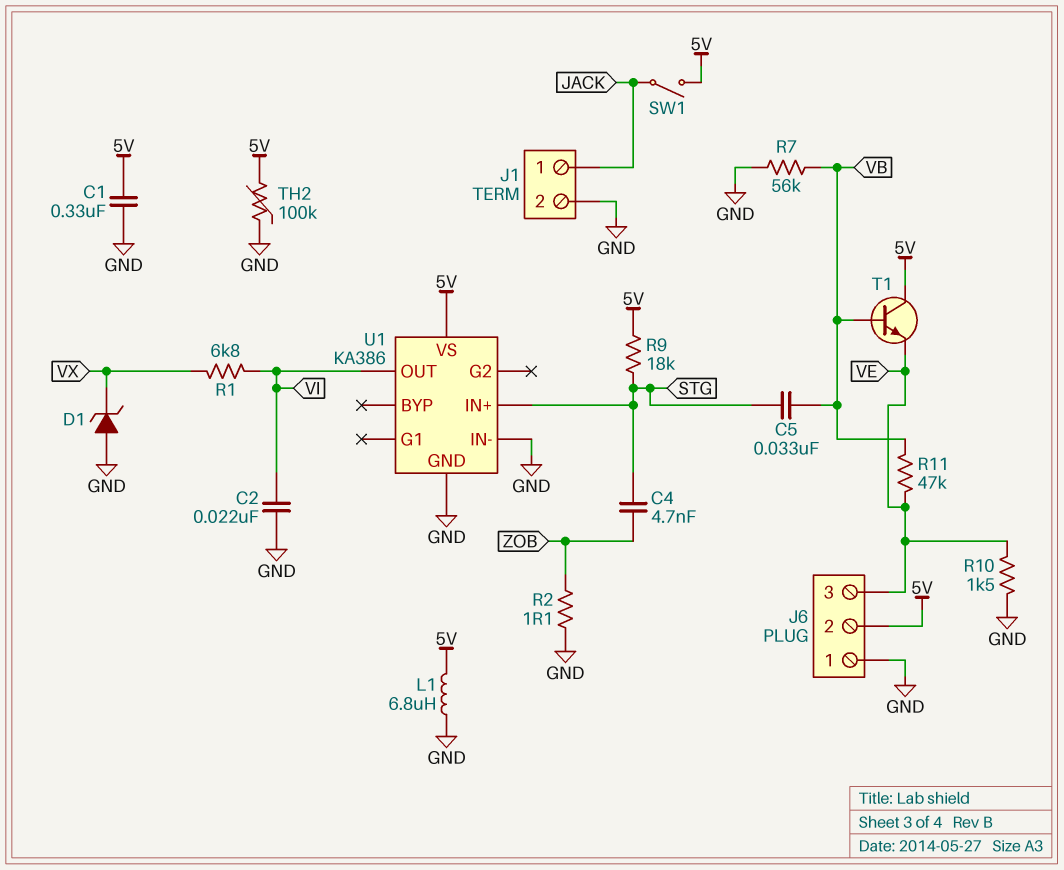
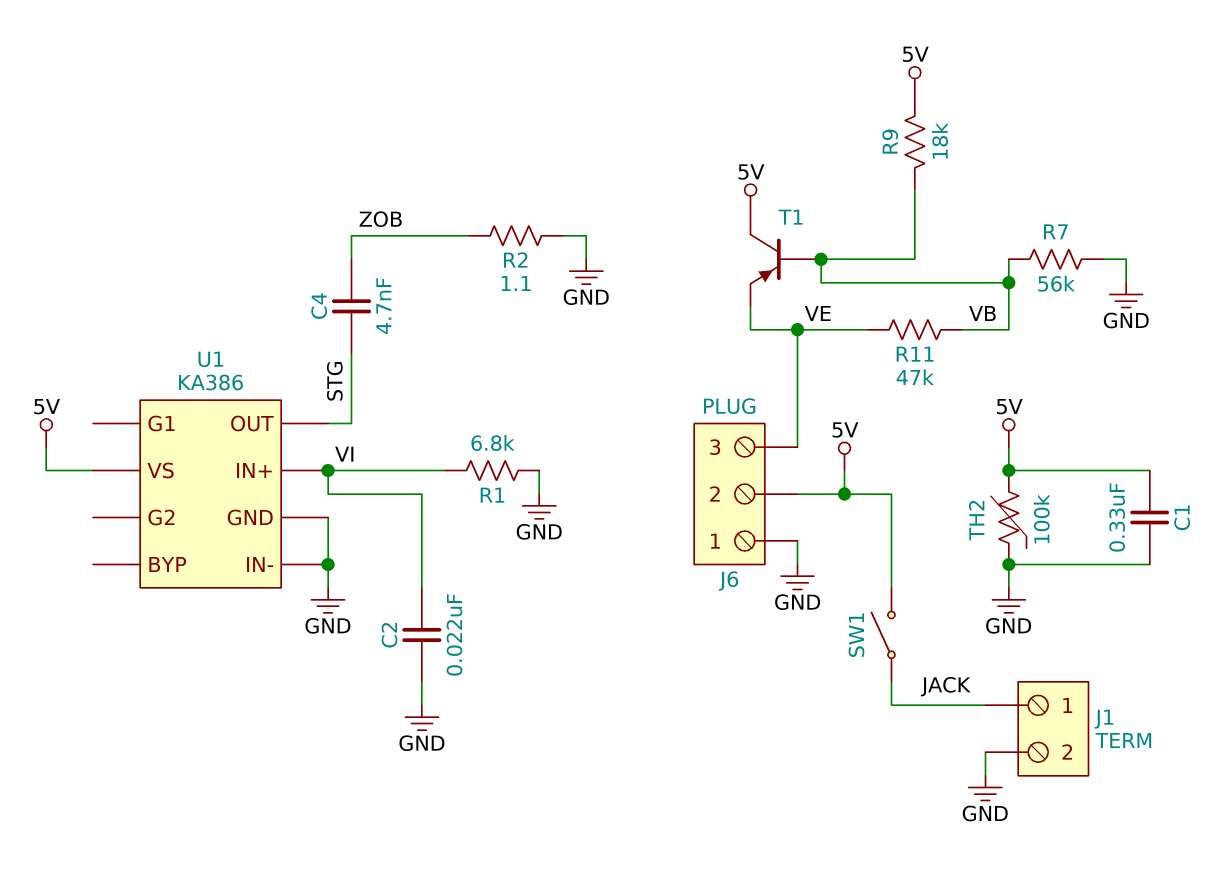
C5: 33nF (STG, VB) -> none
D1: zener (A GND, K VX) -> none
L1: 6.8uH (5V, GND) -> none
R1: 6.8k (VI, VX) -> 6.8k (GND, VI)
R9: 18k (5V, STG) -> 18k (5V, VB)
R10: 1.5k (GND, VE) -> none
T1: NPN (B VB, C 5V, E VE) -> PNP (B VB, C 5V, E VE)
U1 pin IN+: STG -> VI
U1 pin OUT: VI -> STG

